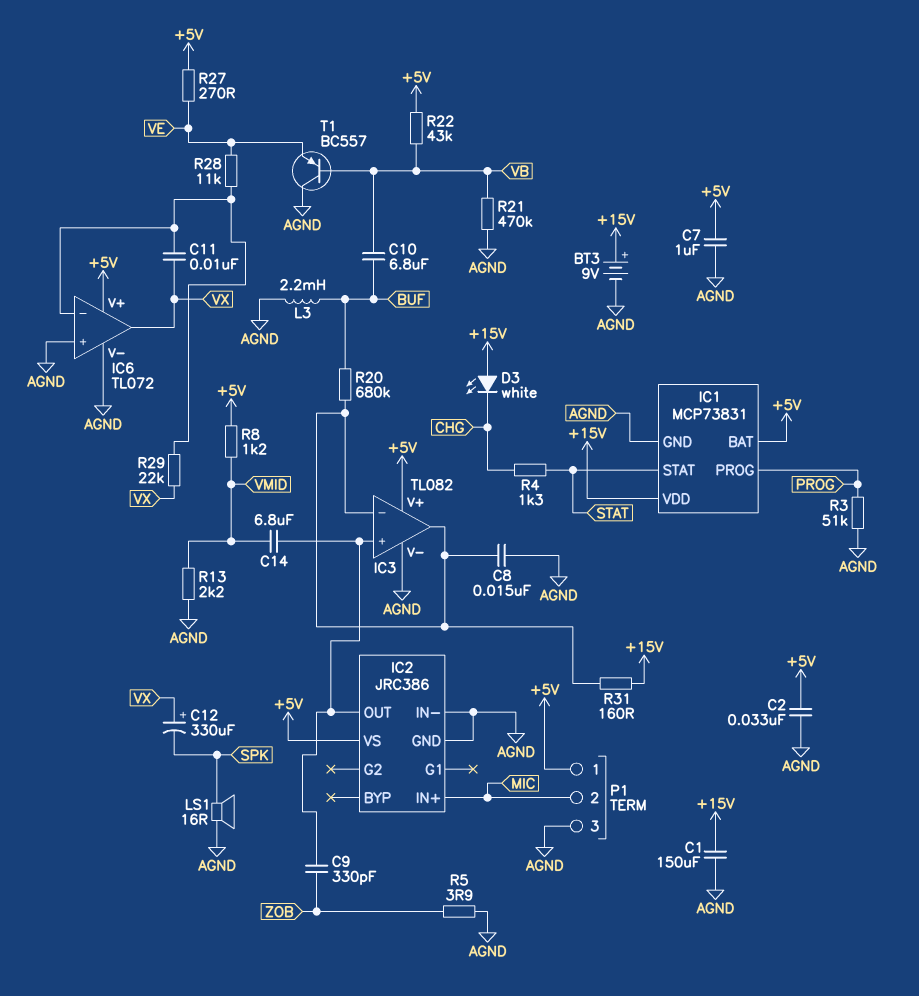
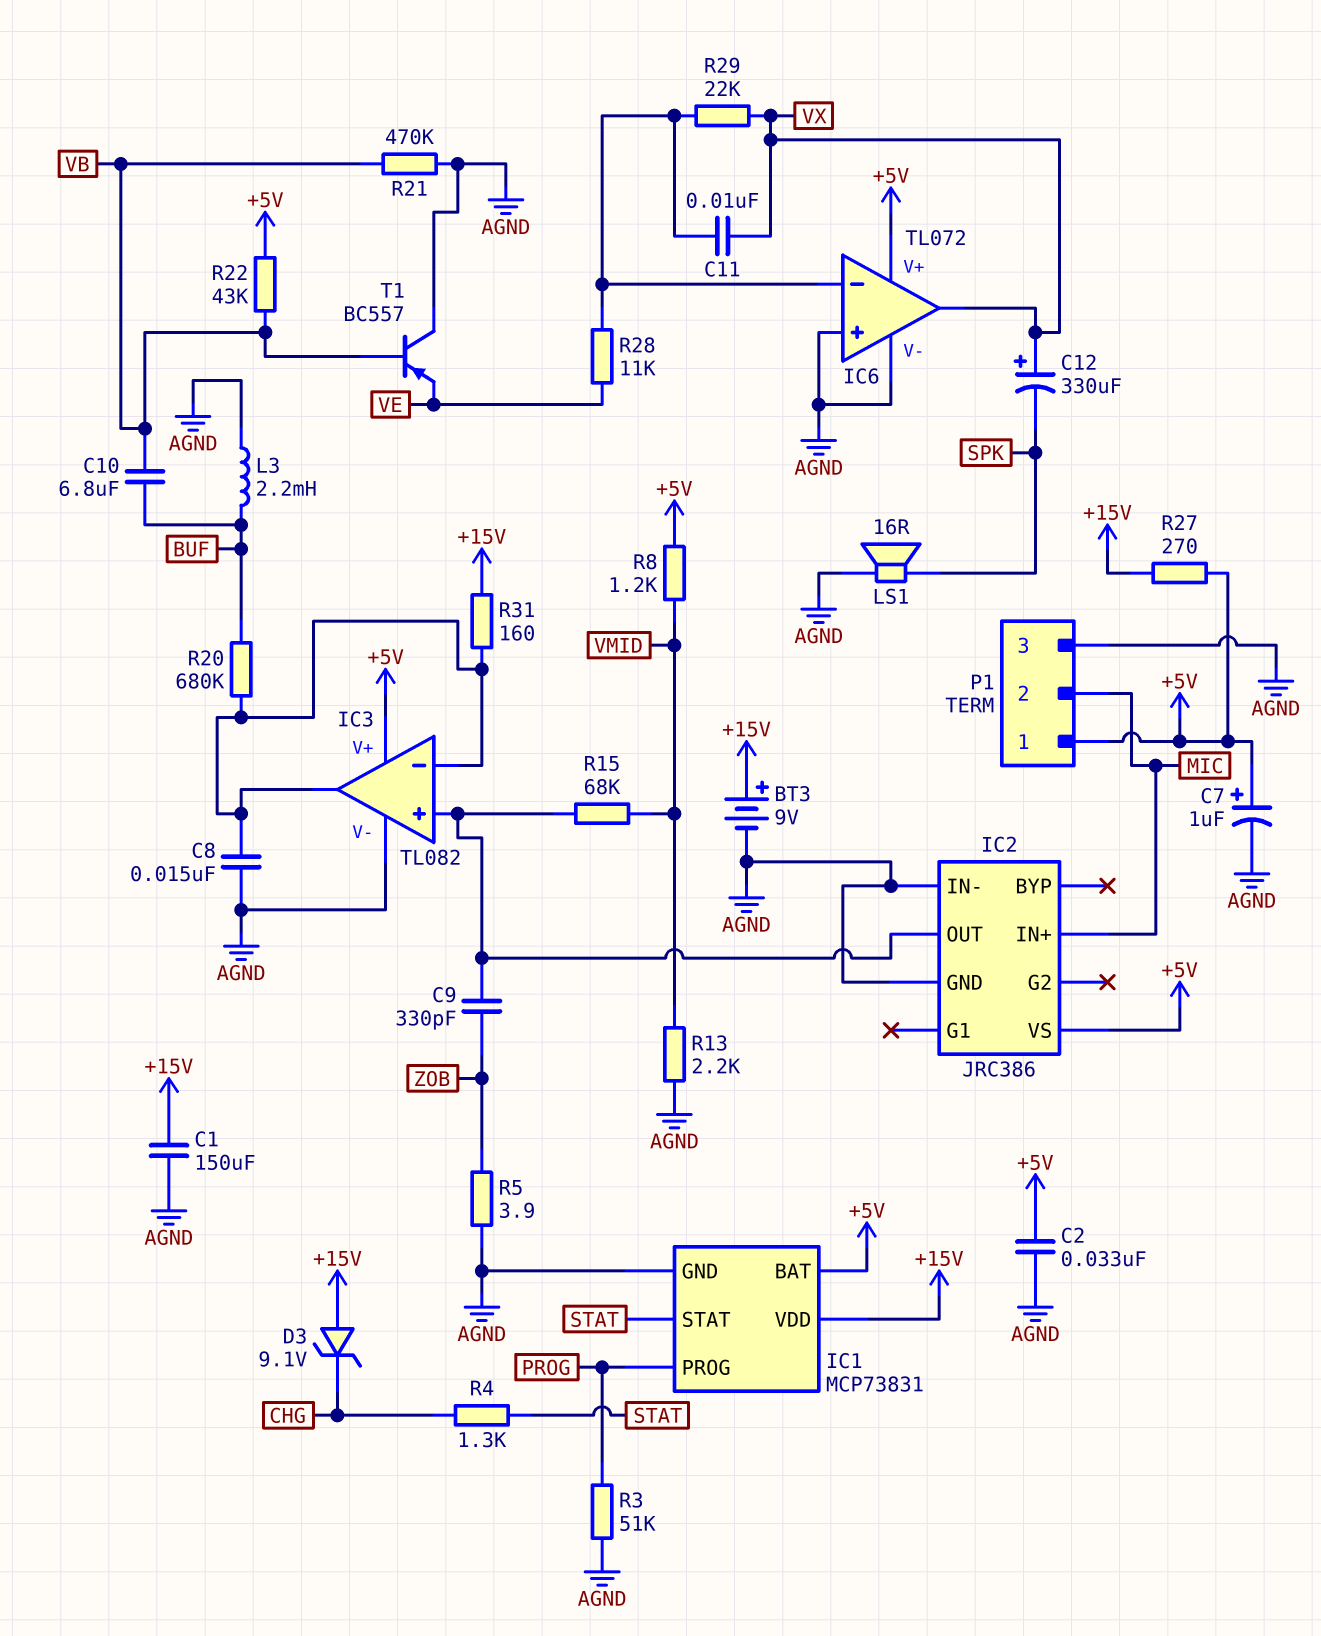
C7: 1uF (+5V, AGND) -> 1uF (plus +5V, minus AGND)
C14: 6.8uF (IC2/OUT, VMID) -> none
D3: LED white (A +15V, K CHG) -> zener 9.1V (A +15V, K CHG)
R15: none -> 68k (IC2/OUT, VMID)
R27: 270 (+5V, VE) -> 270 (+5V, +15V)

